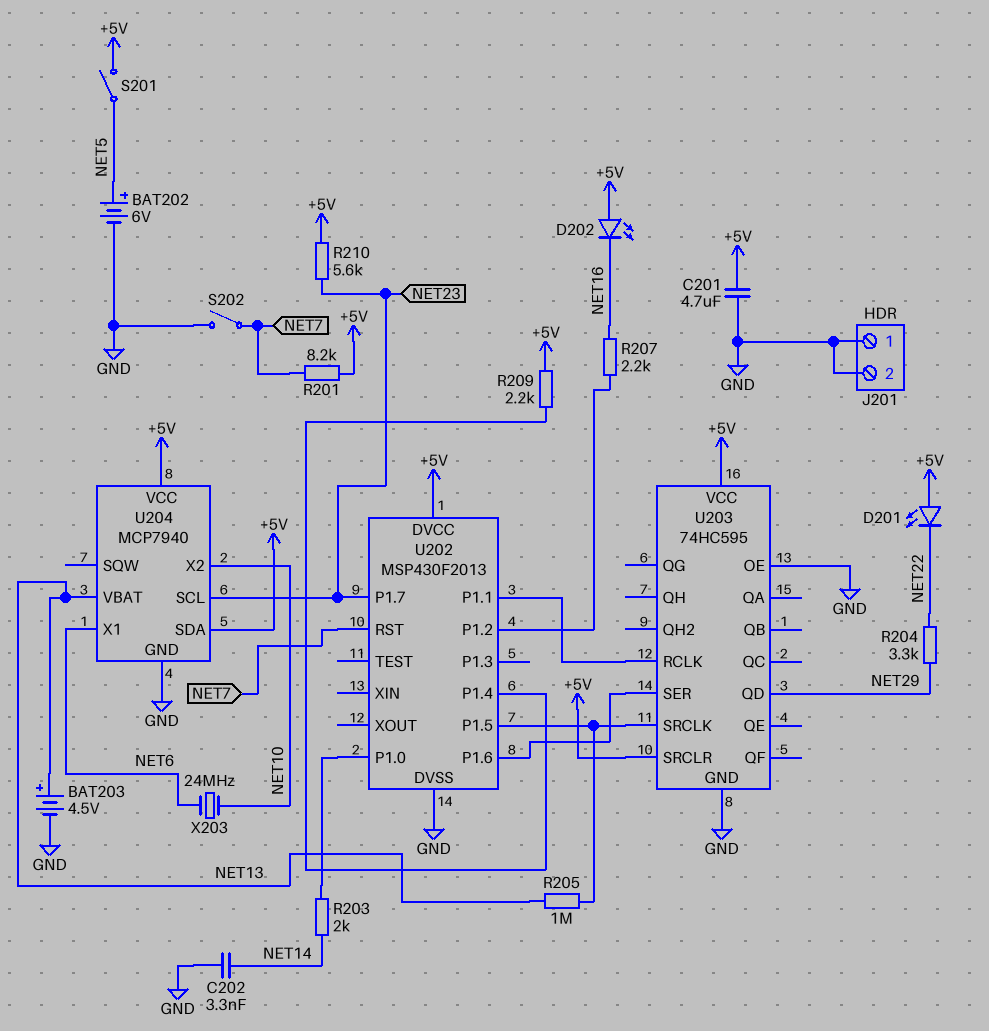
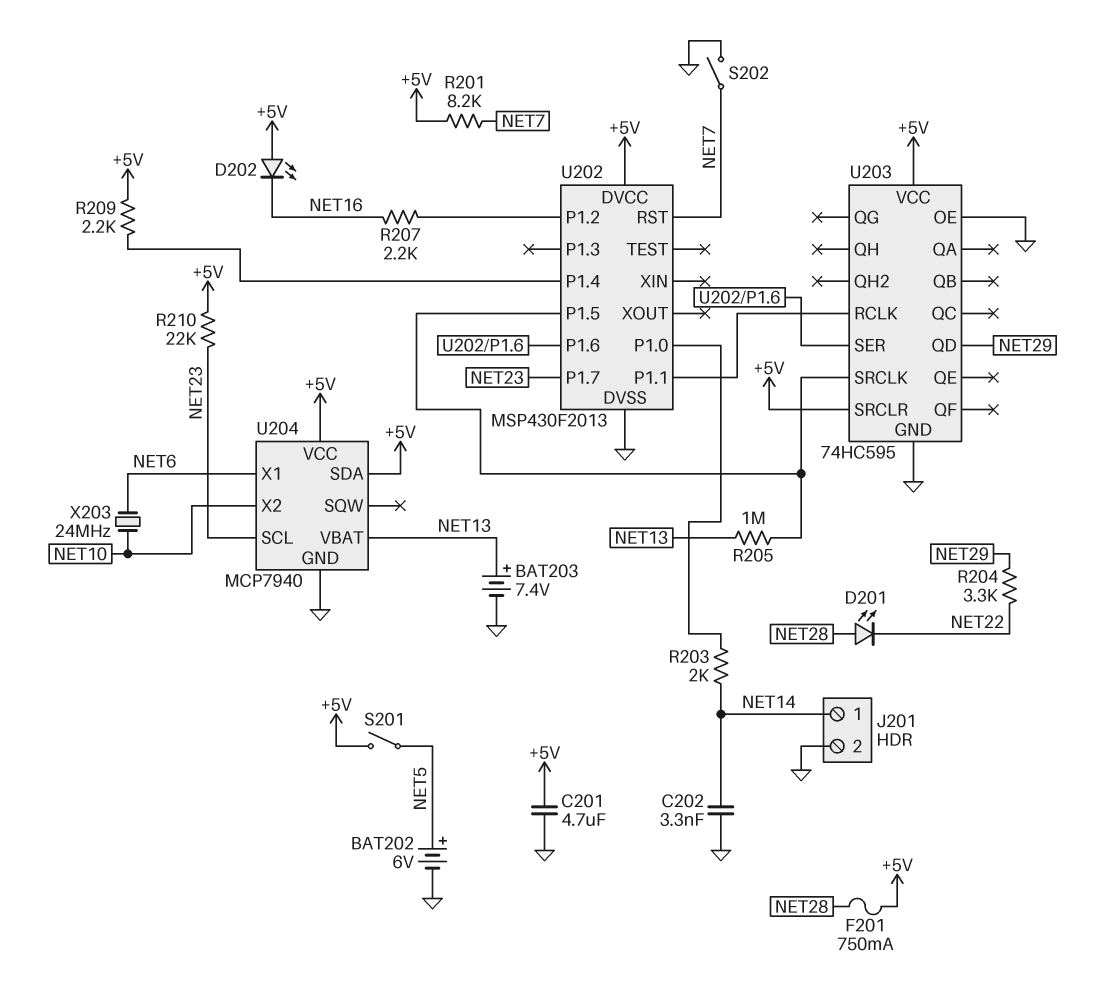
BAT203: 4.5V (plus NET13, minus GND) -> 7.4V (plus NET13, minus GND)
D201: LED (A +5V, K NET22) -> LED (A NET28, K NET22)
F201: none -> 750mA (+5V, NET28)
J201 pin 1: GND -> NET14
R210: 5.6k (+5V, NET23) -> 22k (+5V, NET23)

